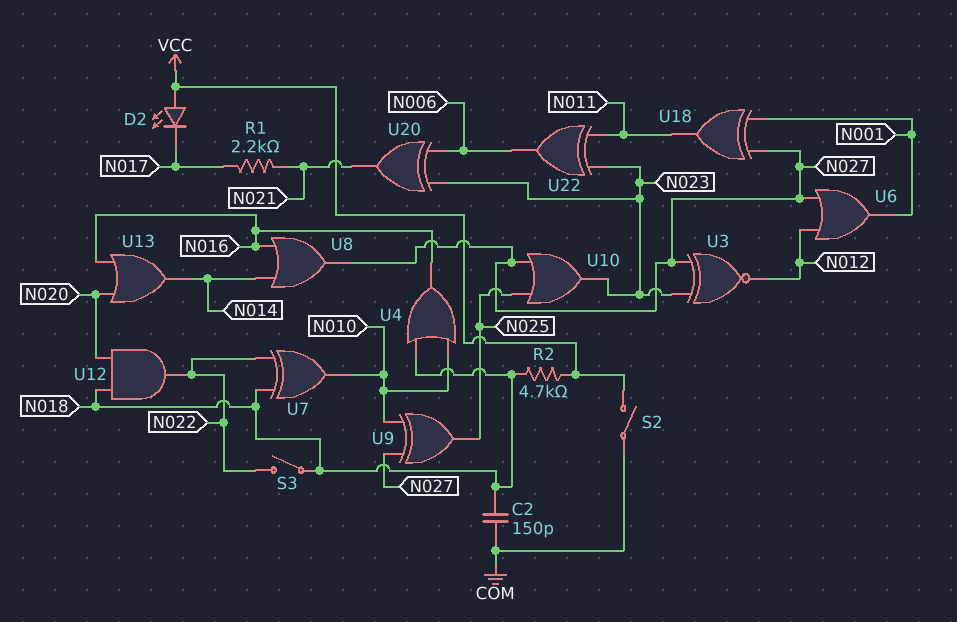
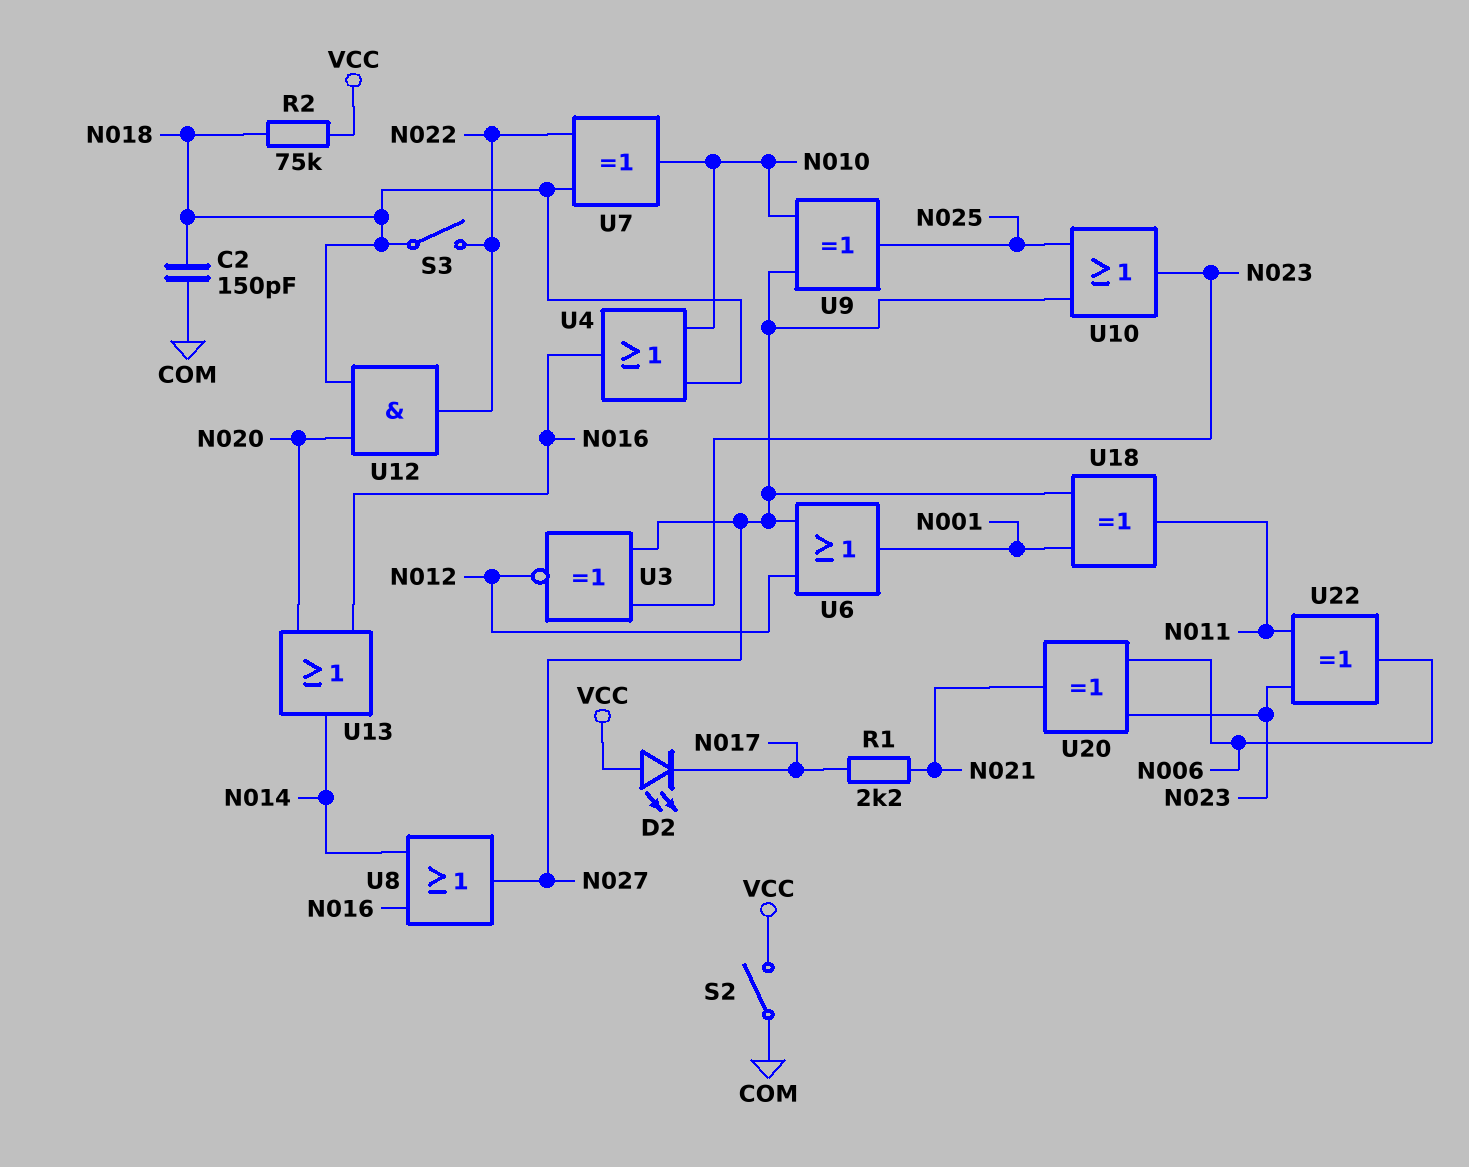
R2: 4.7k (N018, VCC) -> 75k (N018, VCC)

